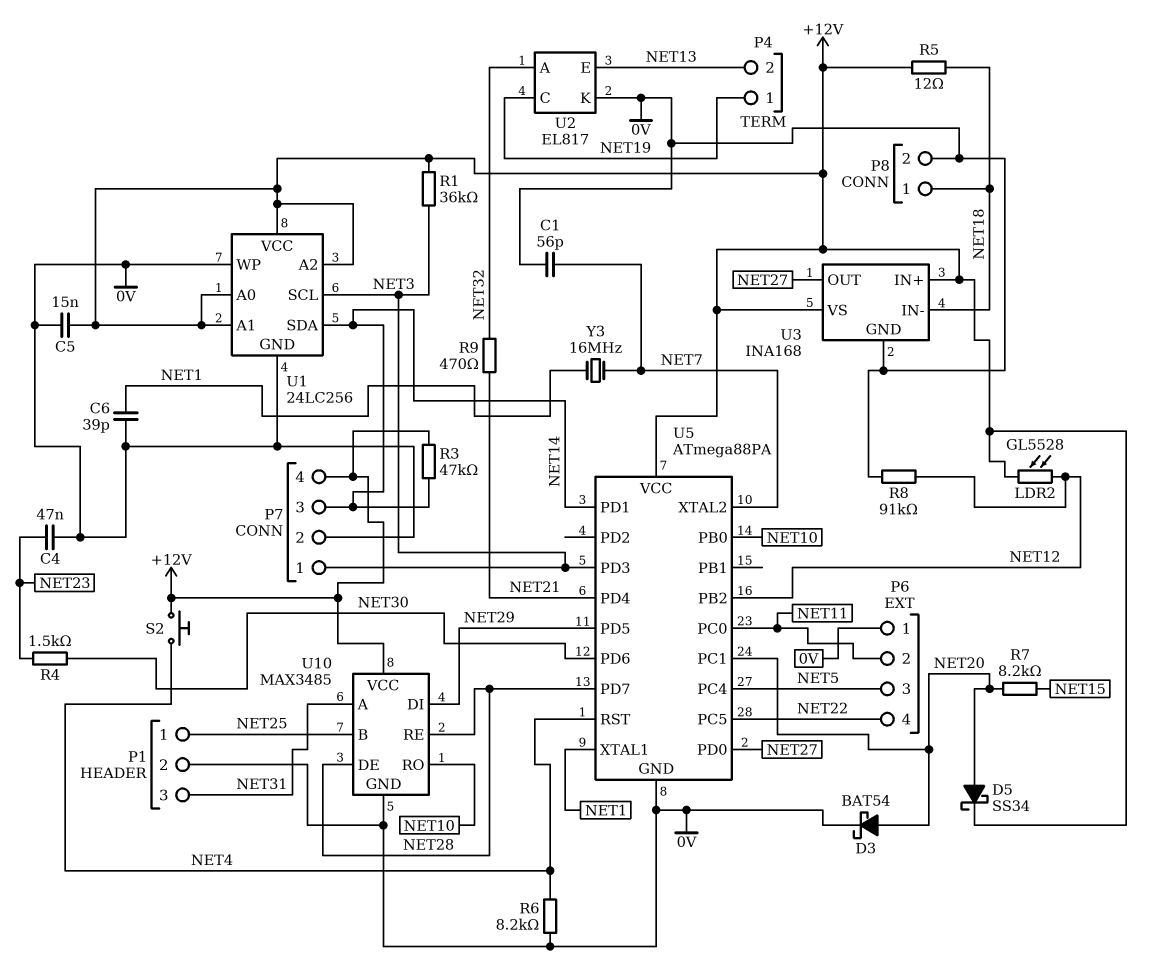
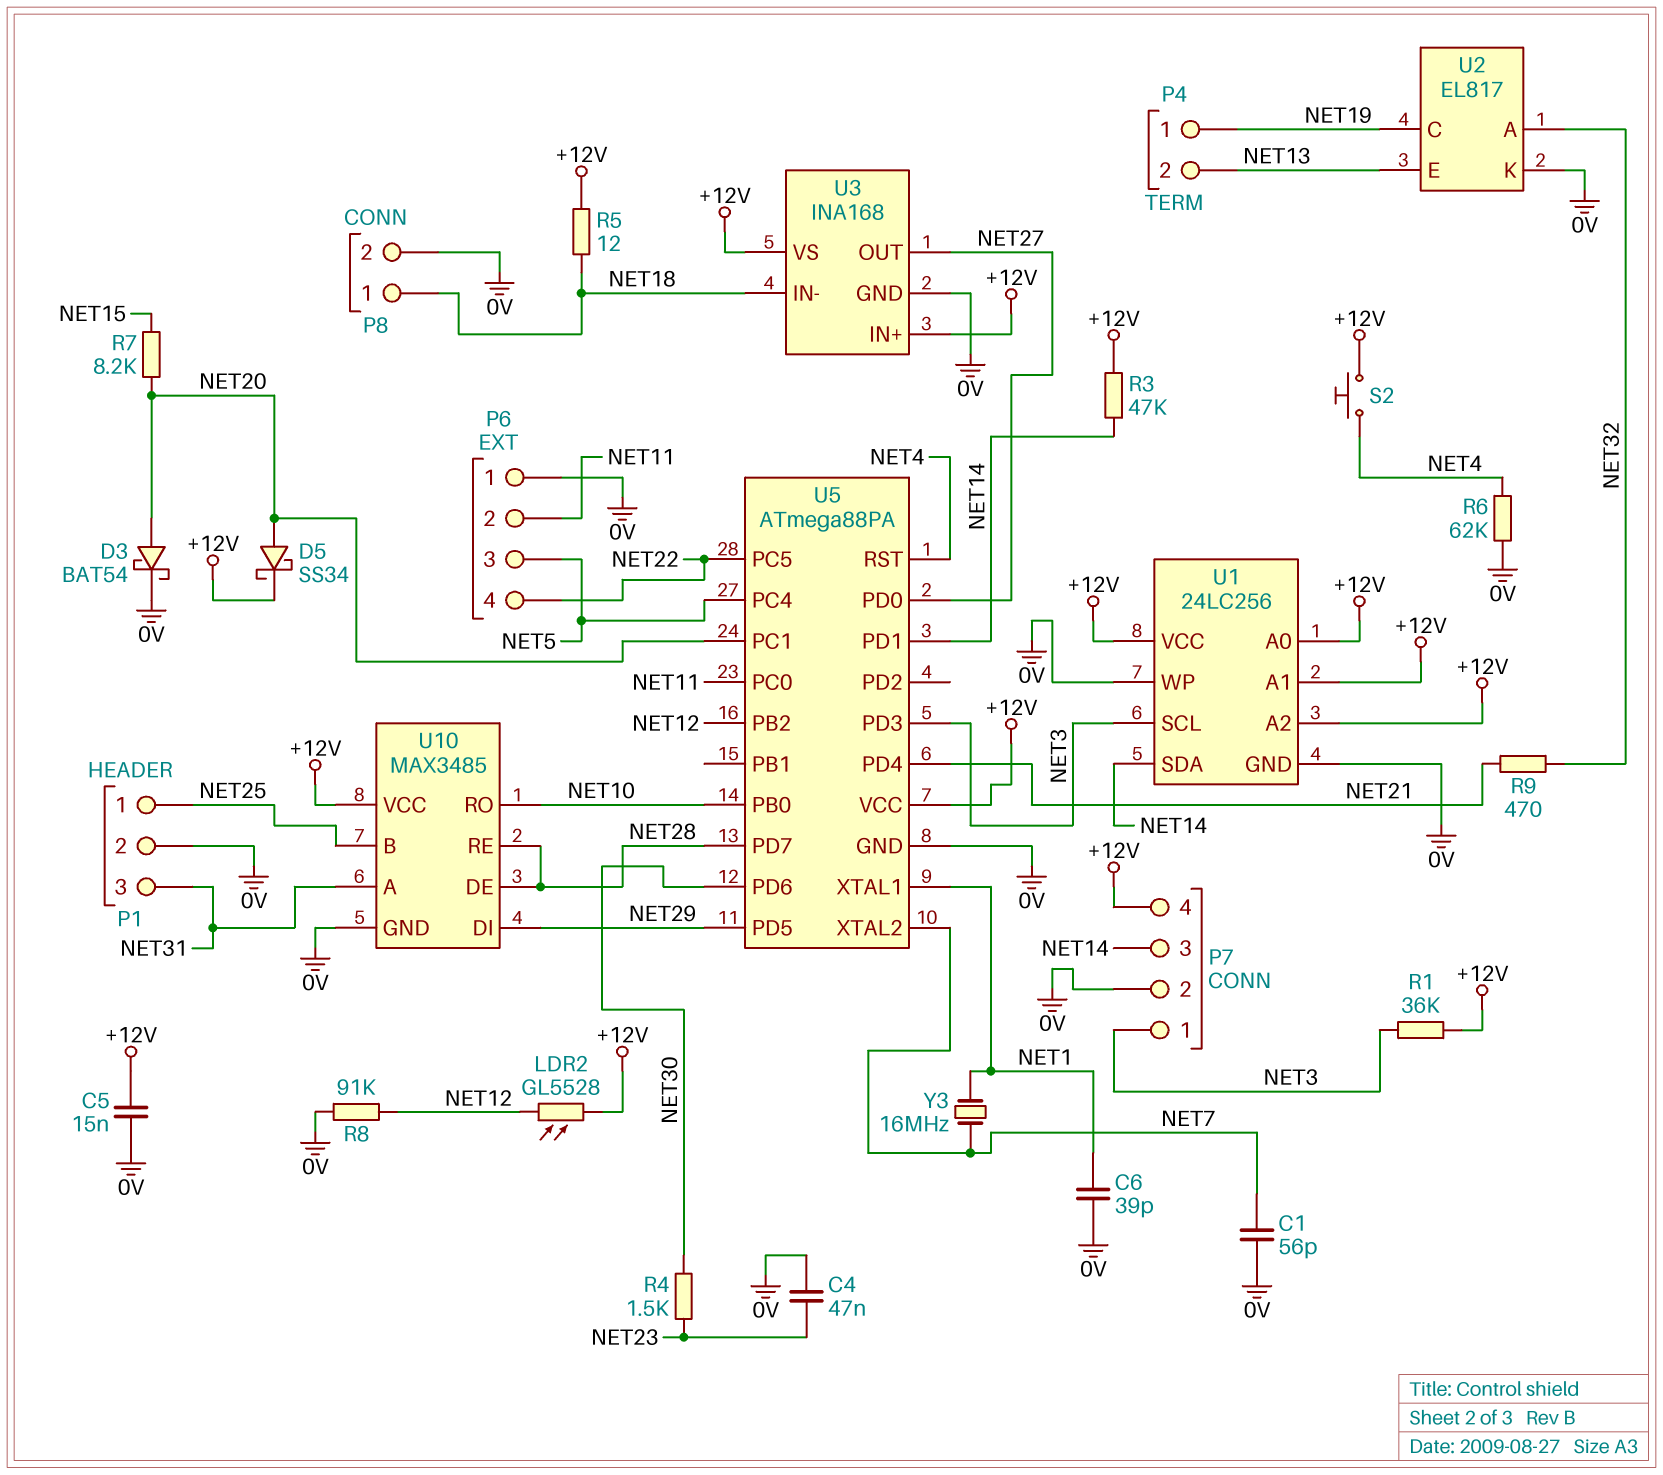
R6: 8.2k (0V, NET4) -> 62k (0V, NET4)

